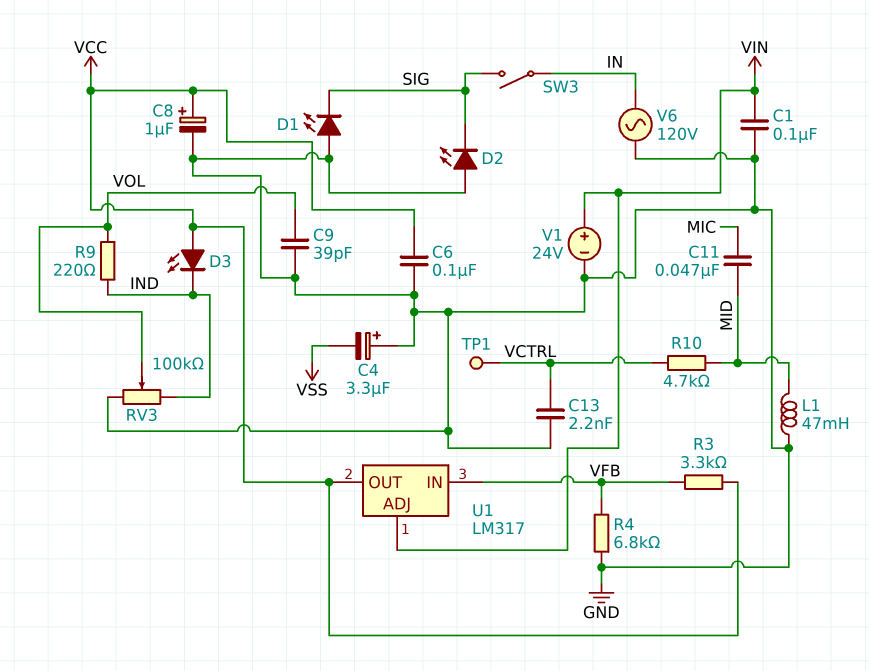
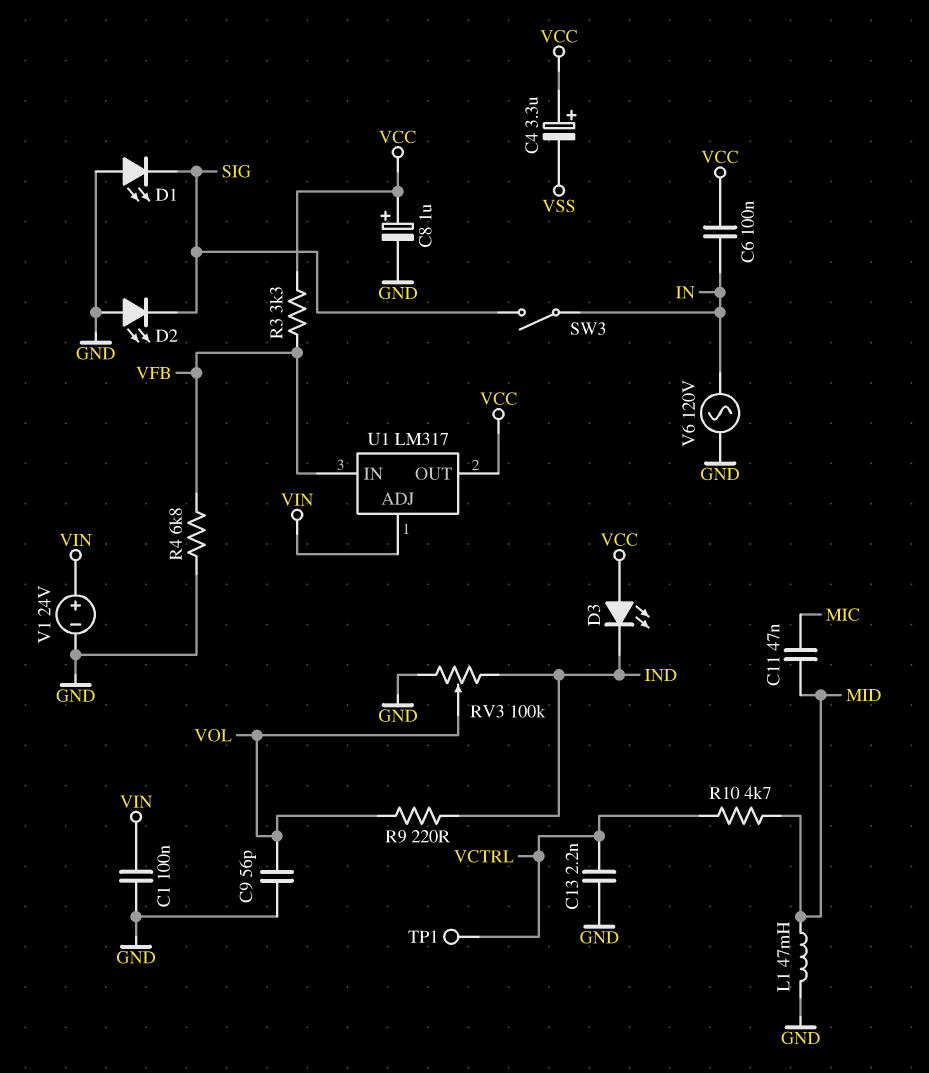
C4: 3.3uF (plus GND, minus VSS) -> 3.3uF (plus VCC, minus VSS)
C6: 100nF (GND, VCC) -> 100nF (IN, VCC)
C9: 39pF (GND, VOL) -> 56pF (GND, VOL)

